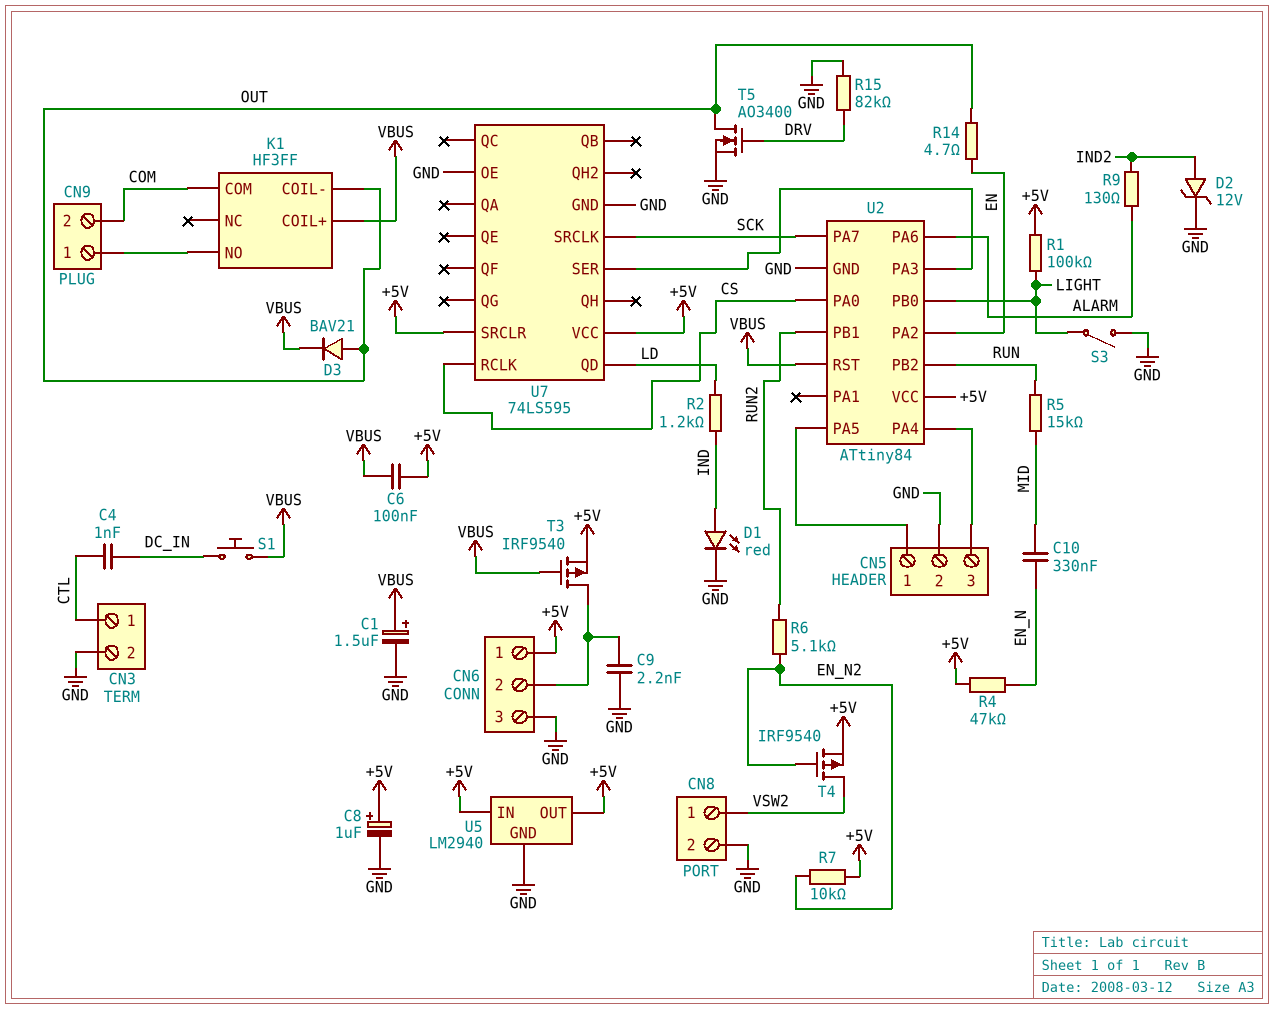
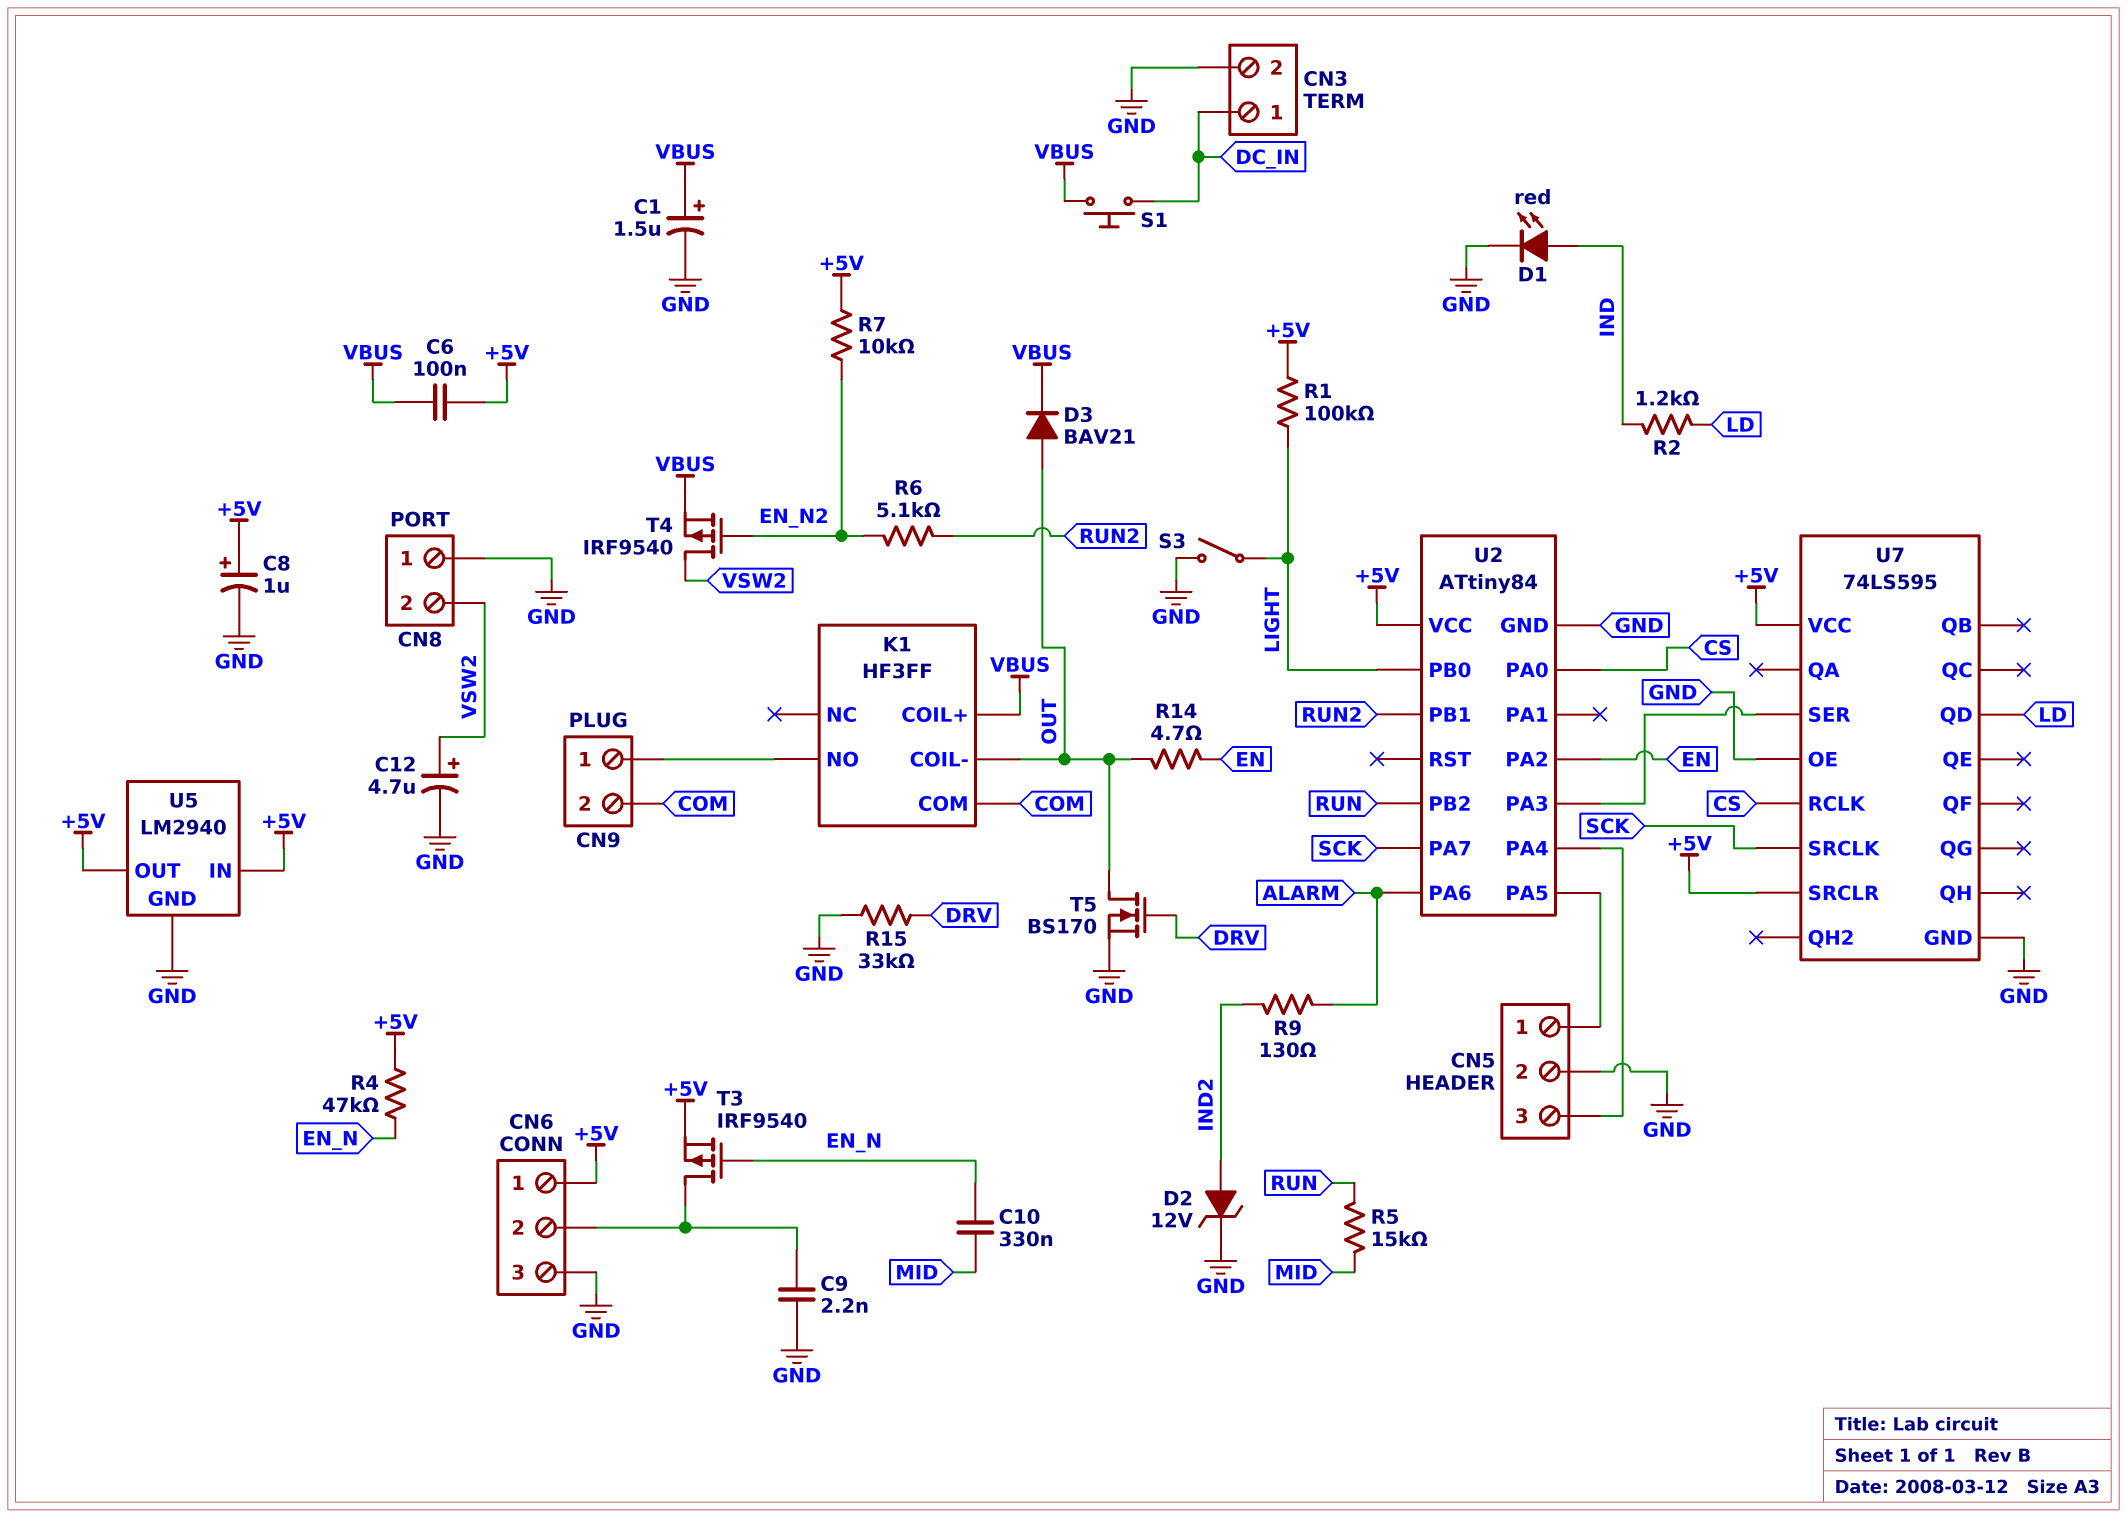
C4: 1nF (CTL, DC_IN) -> none
C12: none -> 4.7uF (plus VSW2, minus GND)
CN3 pin 1: CTL -> DC_IN
CN8 pin 1: VSW2 -> GND
CN8 pin 2: GND -> VSW2
R15: 82k (DRV, GND) -> 33k (DRV, GND)
T3: PMOS IRF9540 (G VBUS, D CN6/2, S +5V) -> PMOS IRF9540 (G EN_N, D CN6/2, S +5V)
T4: PMOS IRF9540 (G EN_N2, D VSW2, S +5V) -> PMOS IRF9540 (G EN_N2, D VSW2, S VBUS)
T5: NMOS AO3400 (G DRV, D OUT, S GND) -> NMOS BS170 (G DRV, D OUT, S GND)
U2 pin RST: VBUS -> none

